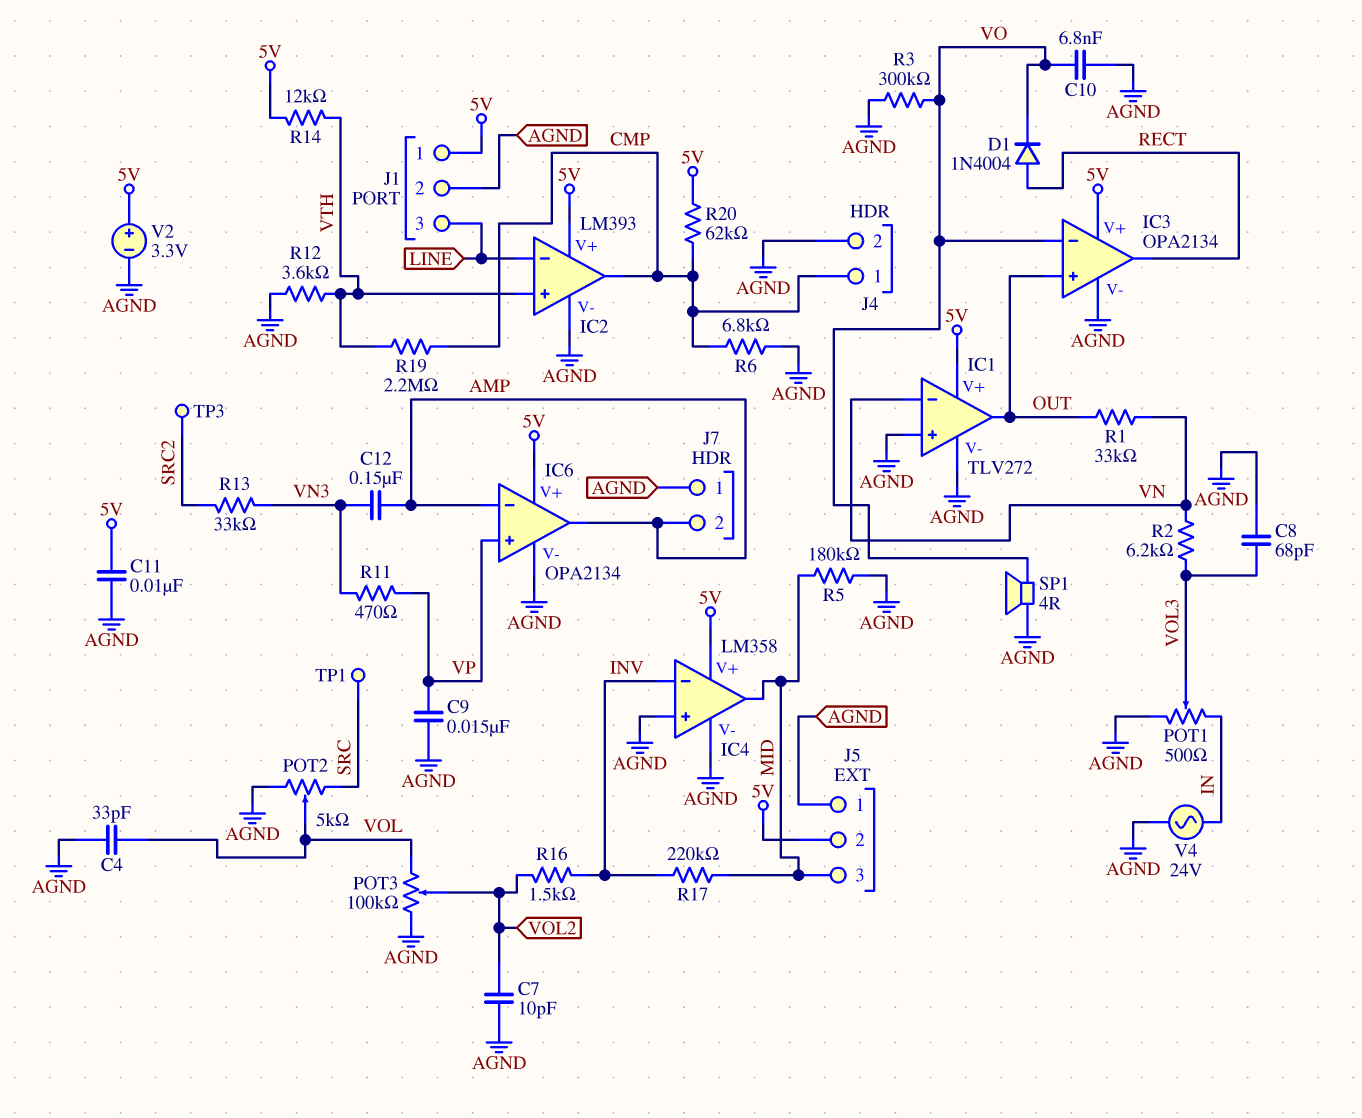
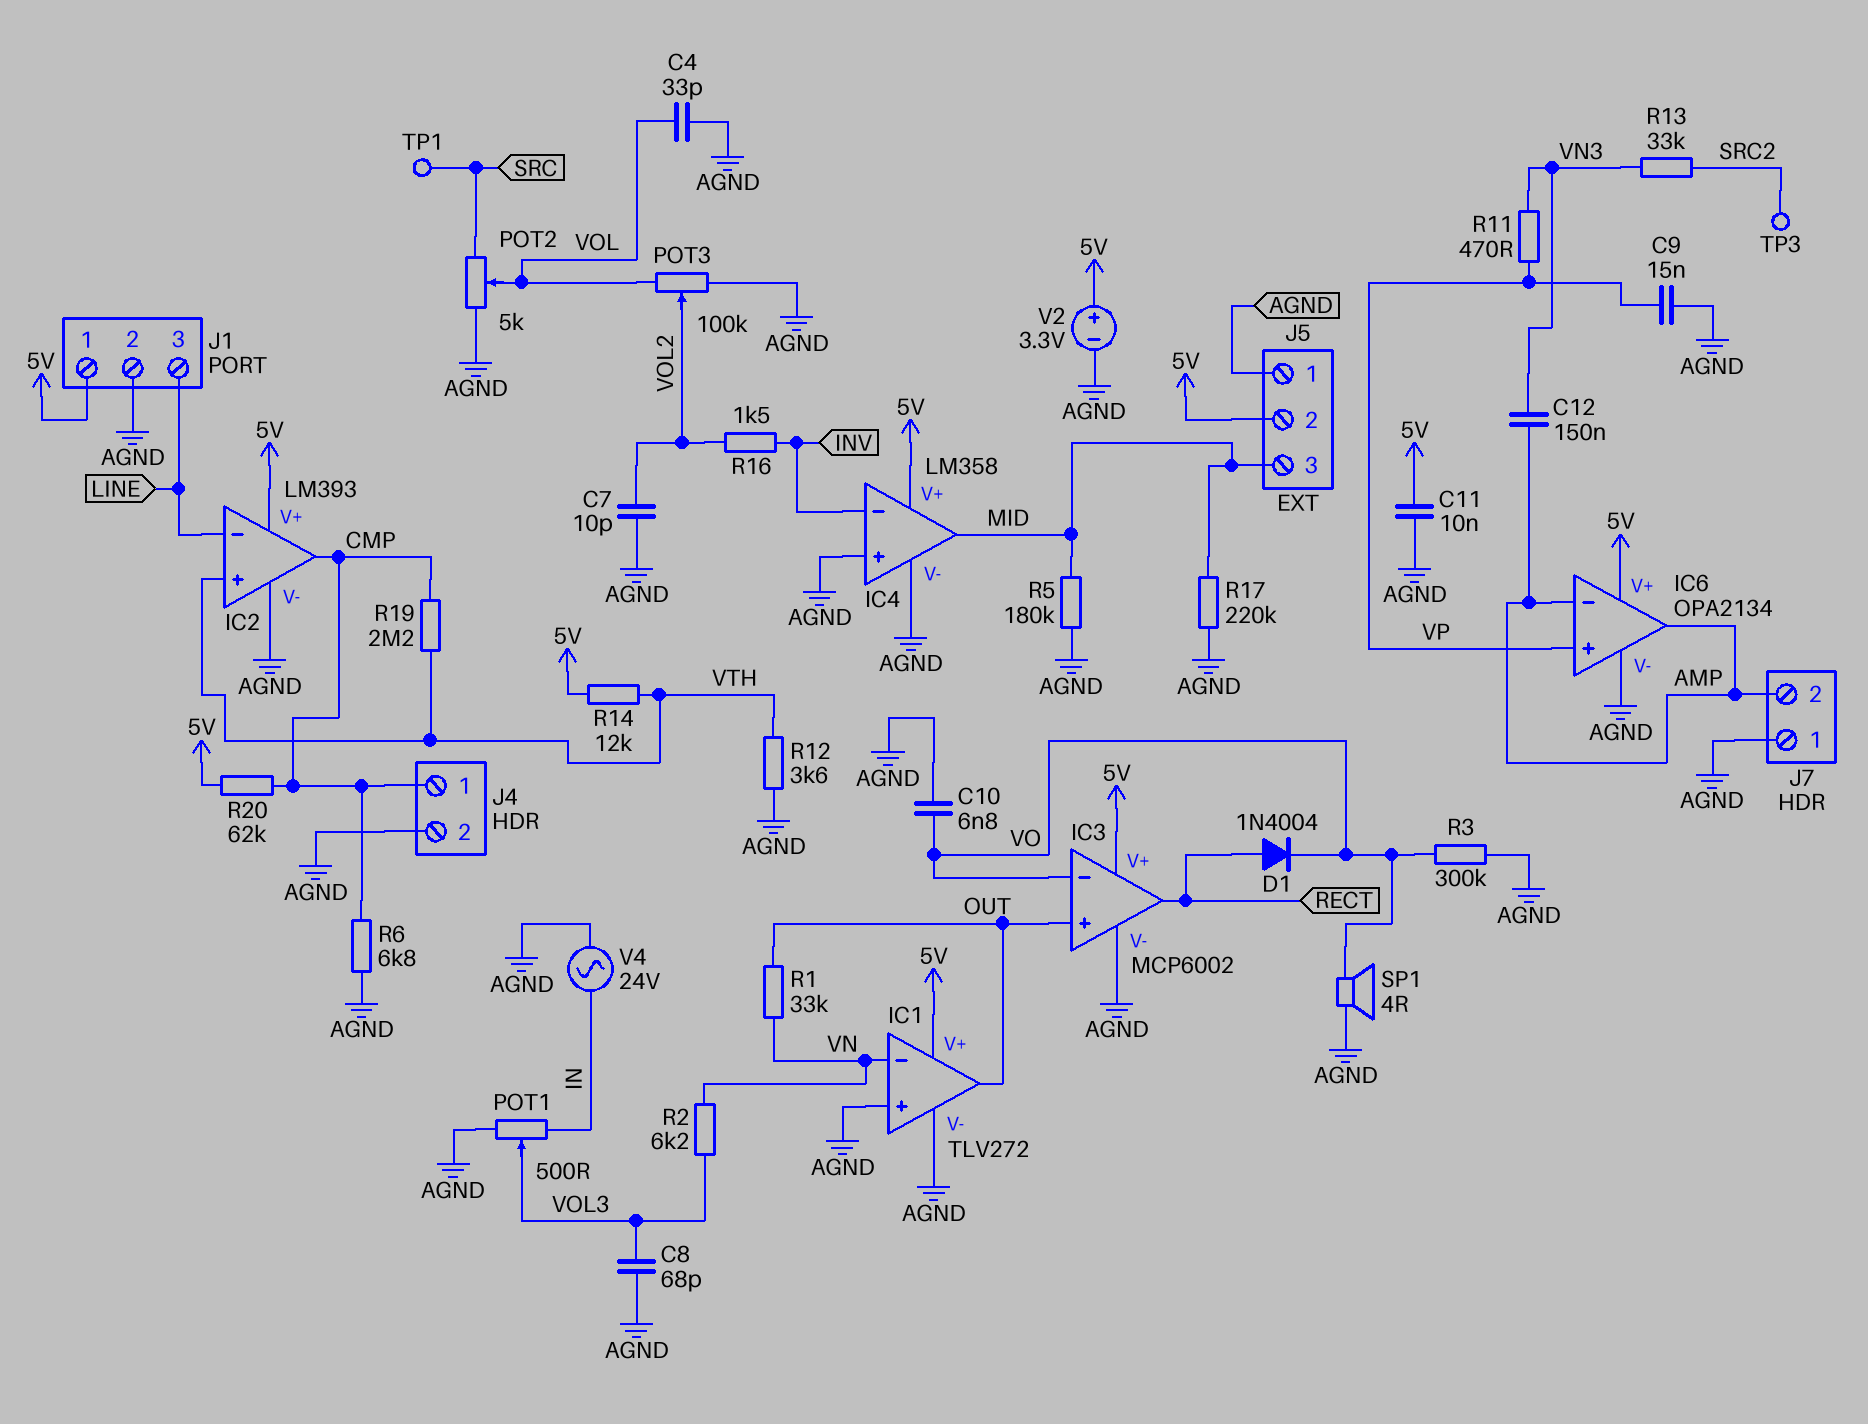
IC3: OPA2134 -> MCP6002
R17: 220k (INV, MID) -> 220k (AGND, MID)

